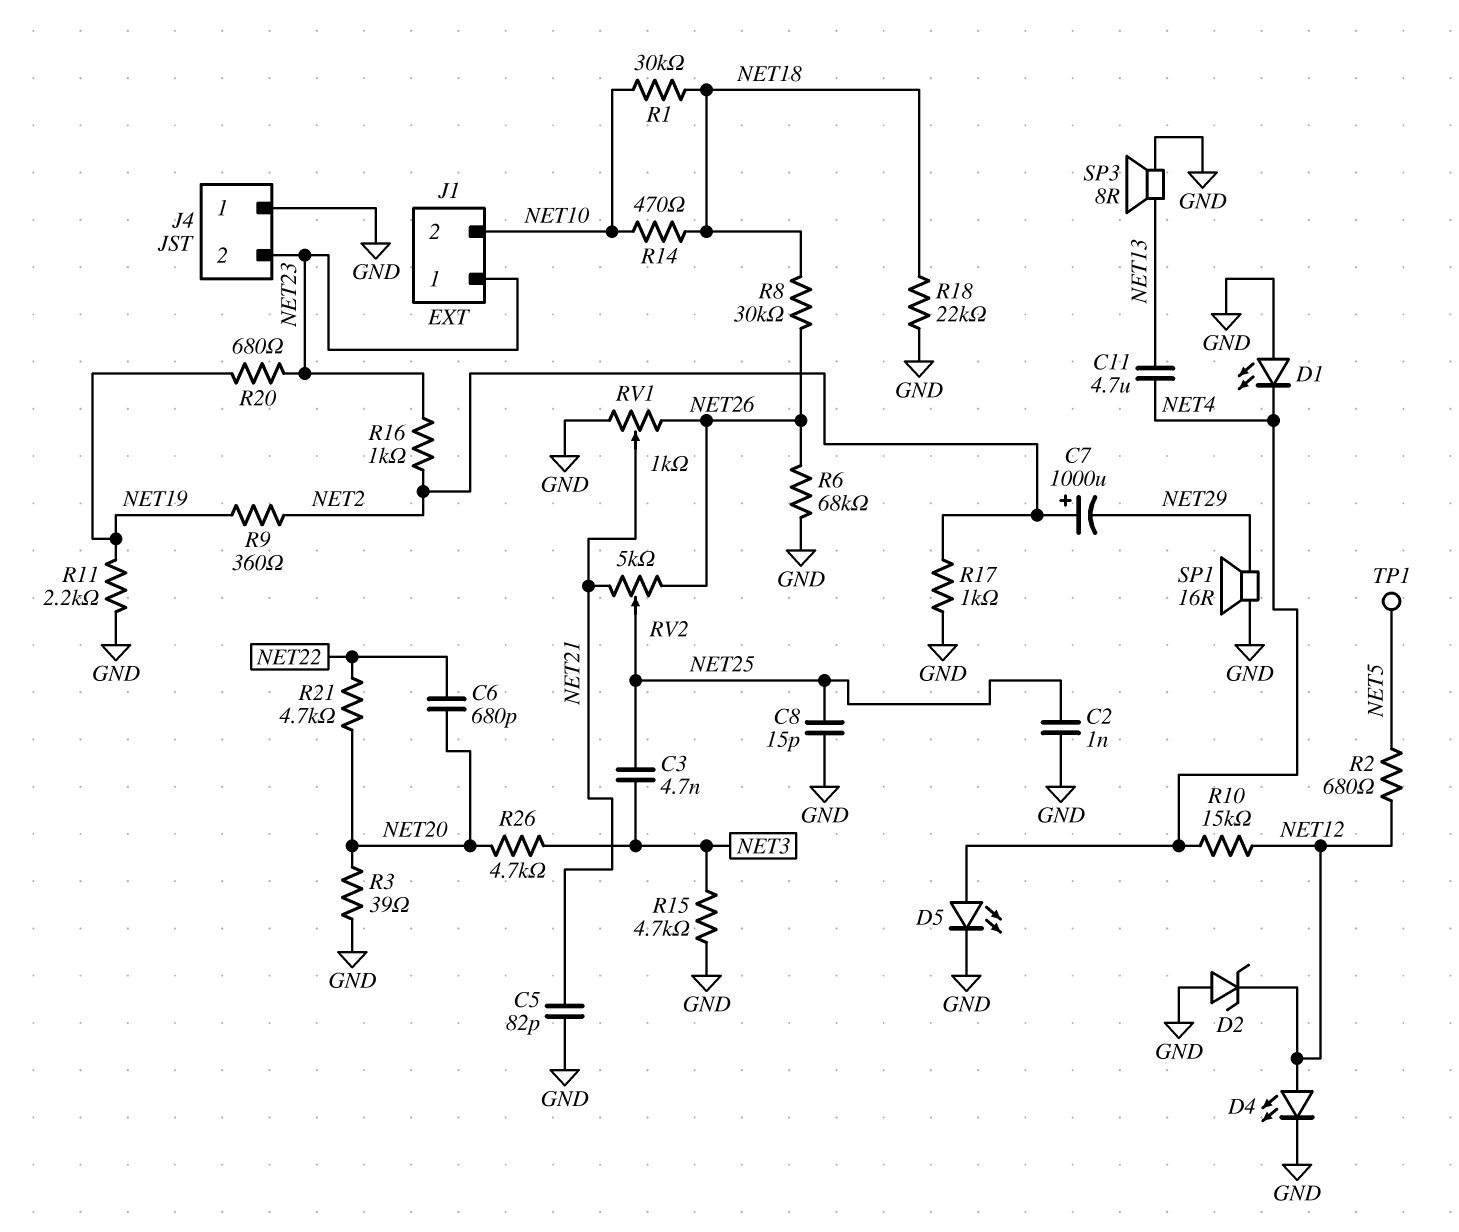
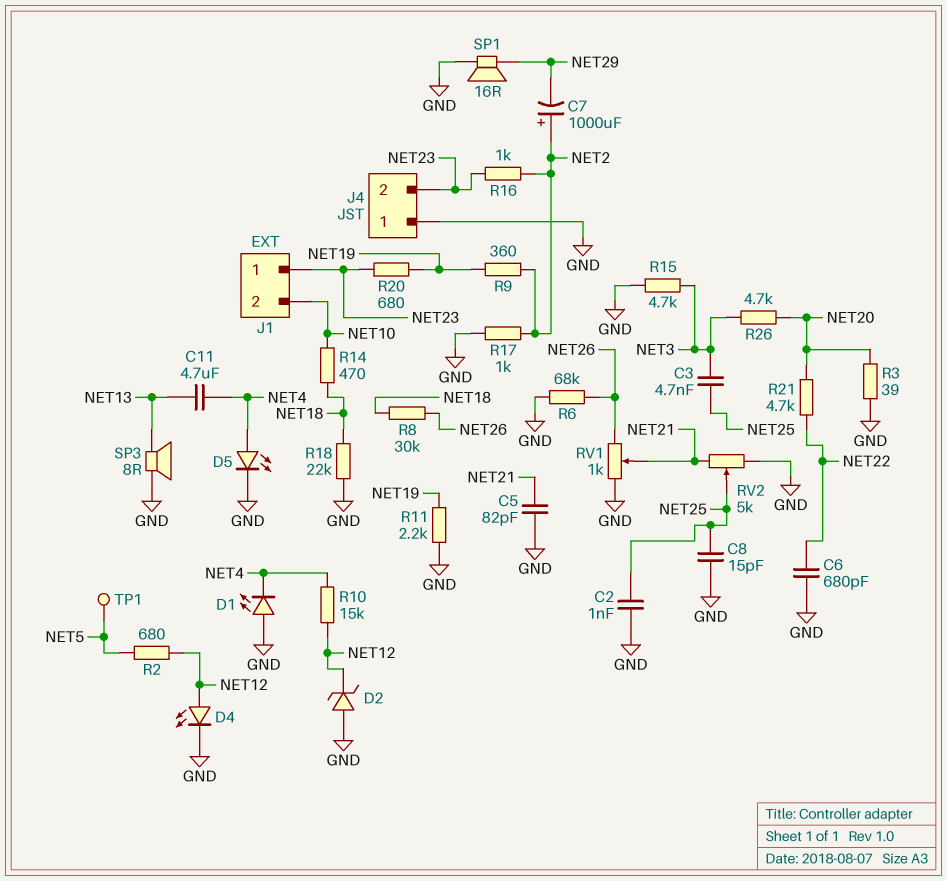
C6: 680pF (NET20, NET22) -> 680pF (GND, NET22)
R1: 30k (NET10, NET18) -> none
RV2: 5k (NET21, NET26, wiper NET25) -> 5k (GND, NET21, wiper NET25)

